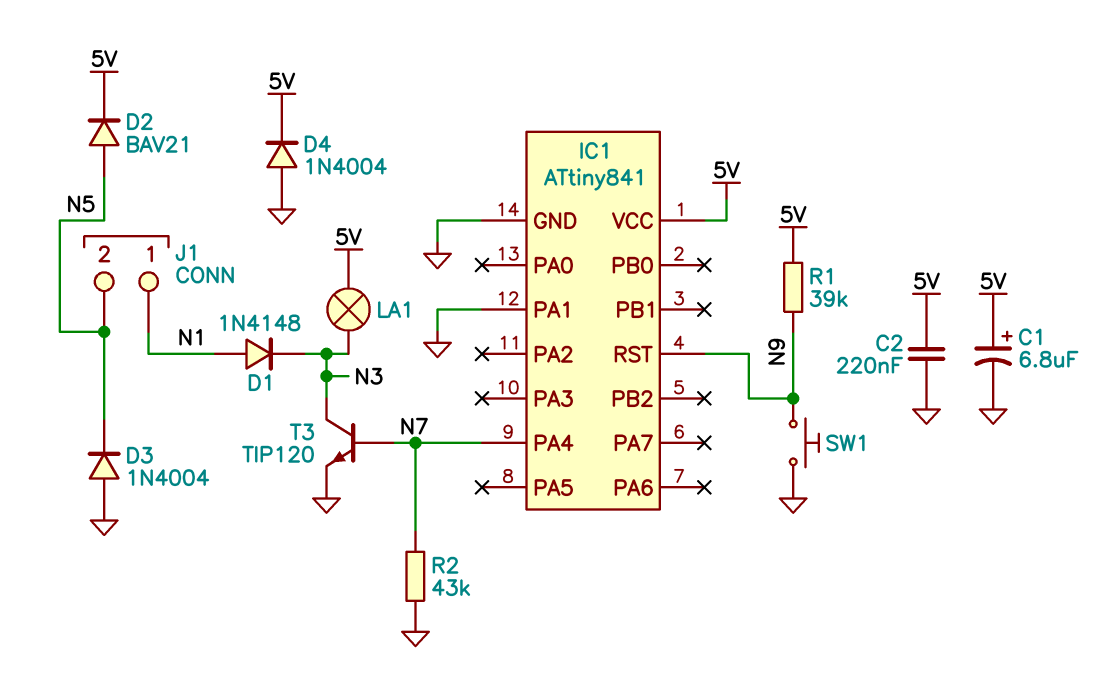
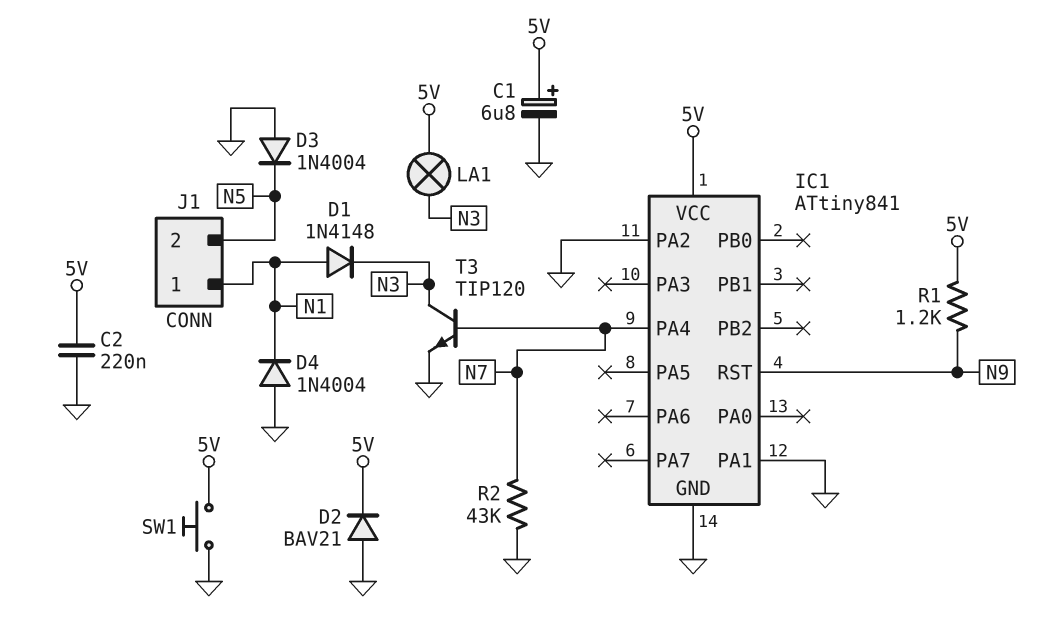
D2: diode BAV21 (A N5, K 5V) -> diode BAV21 (A GND, K 5V)
D4: diode 1N4004 (A GND, K 5V) -> diode 1N4004 (A GND, K N1)
IC1 pin PA2: none -> GND
R1: 39k (5V, N9) -> 1.2k (5V, N9)
SW1: button (GND, N9) -> button (5V, GND)

